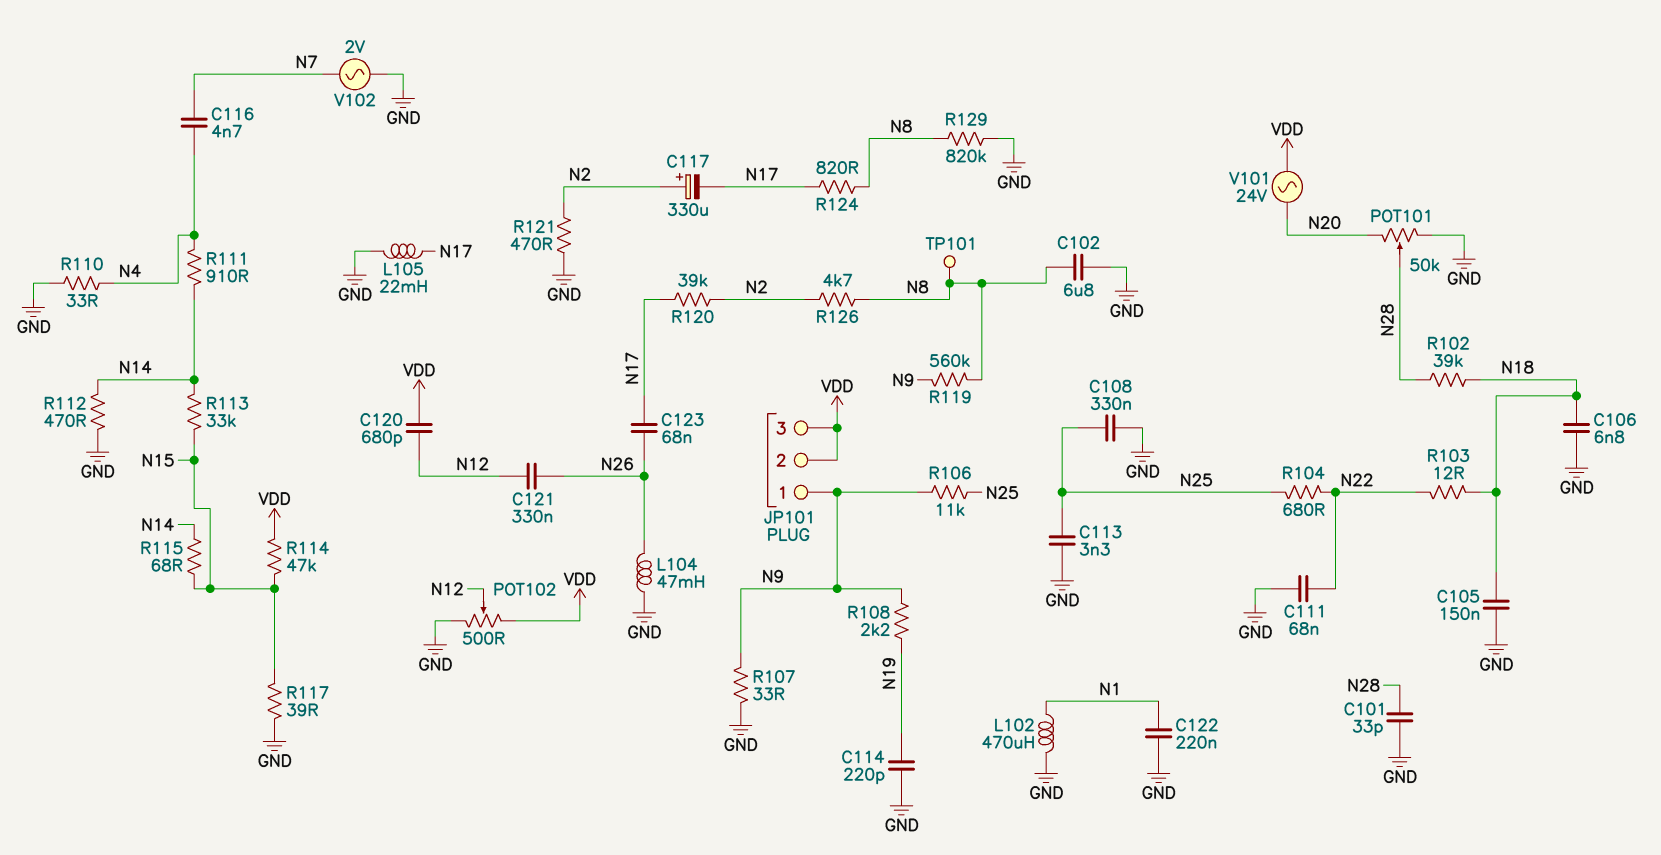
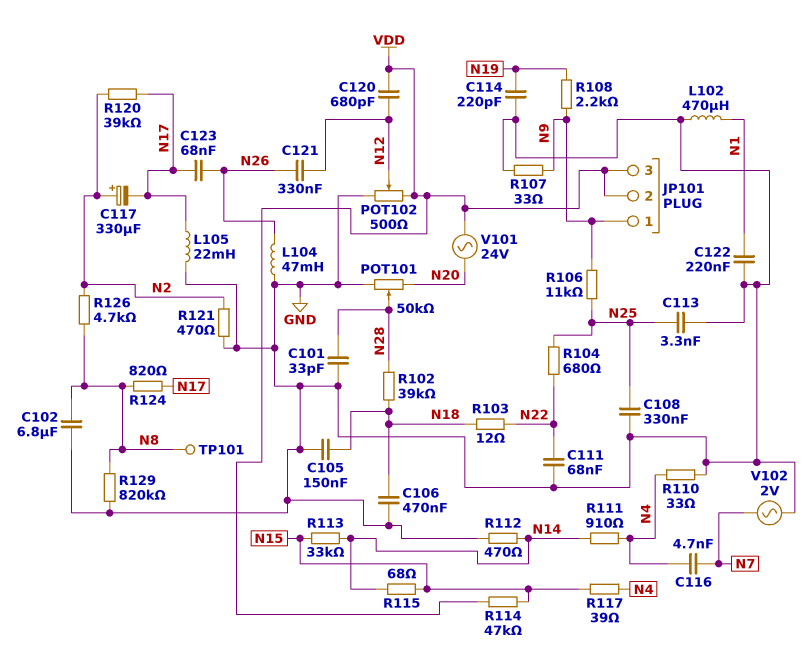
C106: 6.8nF (GND, N18) -> 470nF (GND, N18)
R117: 39 (GND, N15) -> 39 (N4, N15)
R119: 560k (N8, N9) -> none

